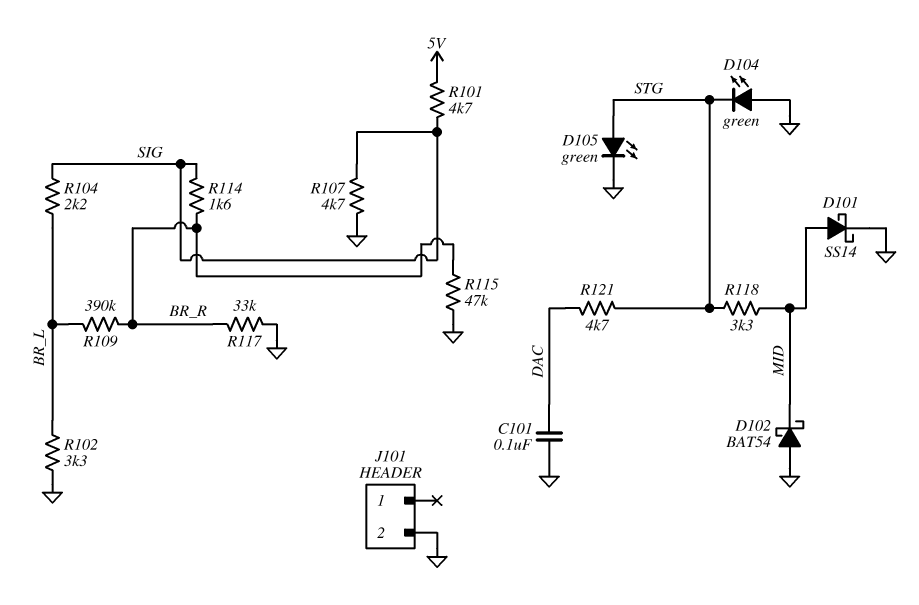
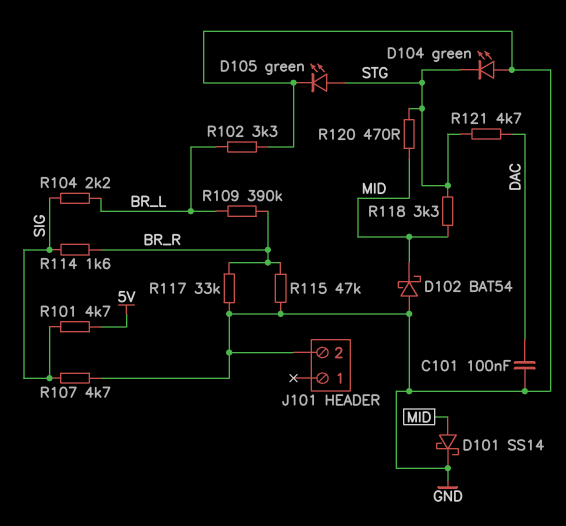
R120: none -> 470 (MID, STG)

